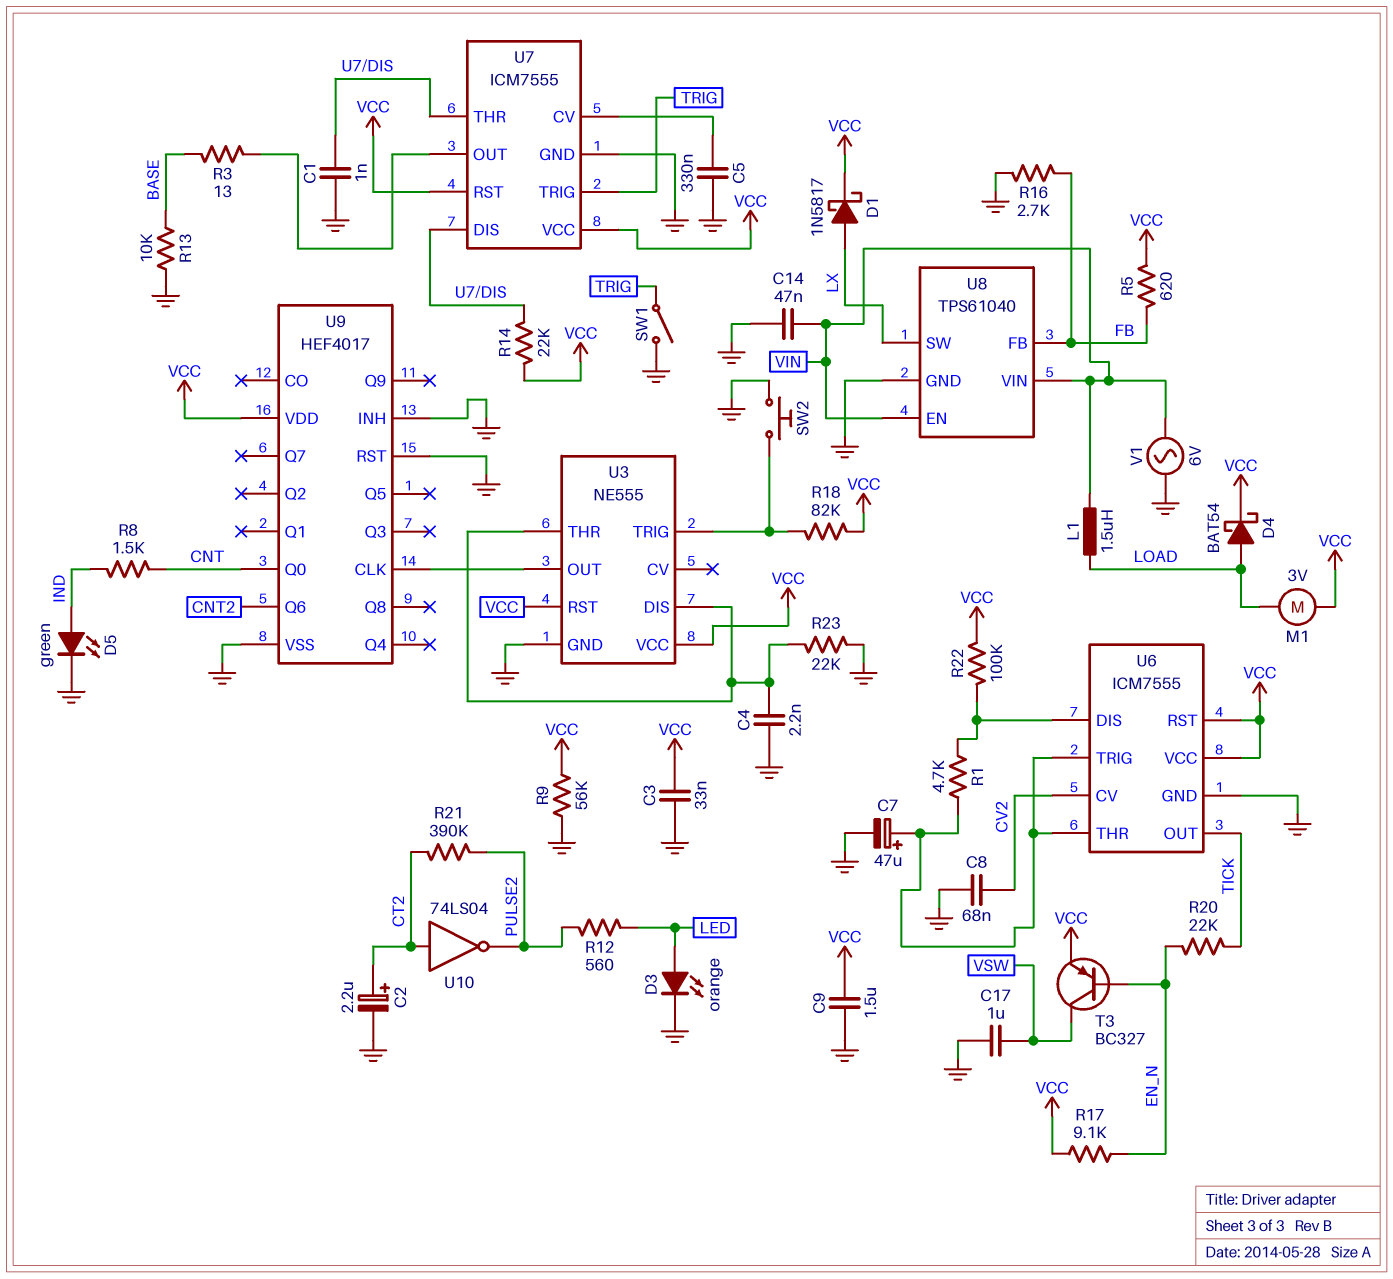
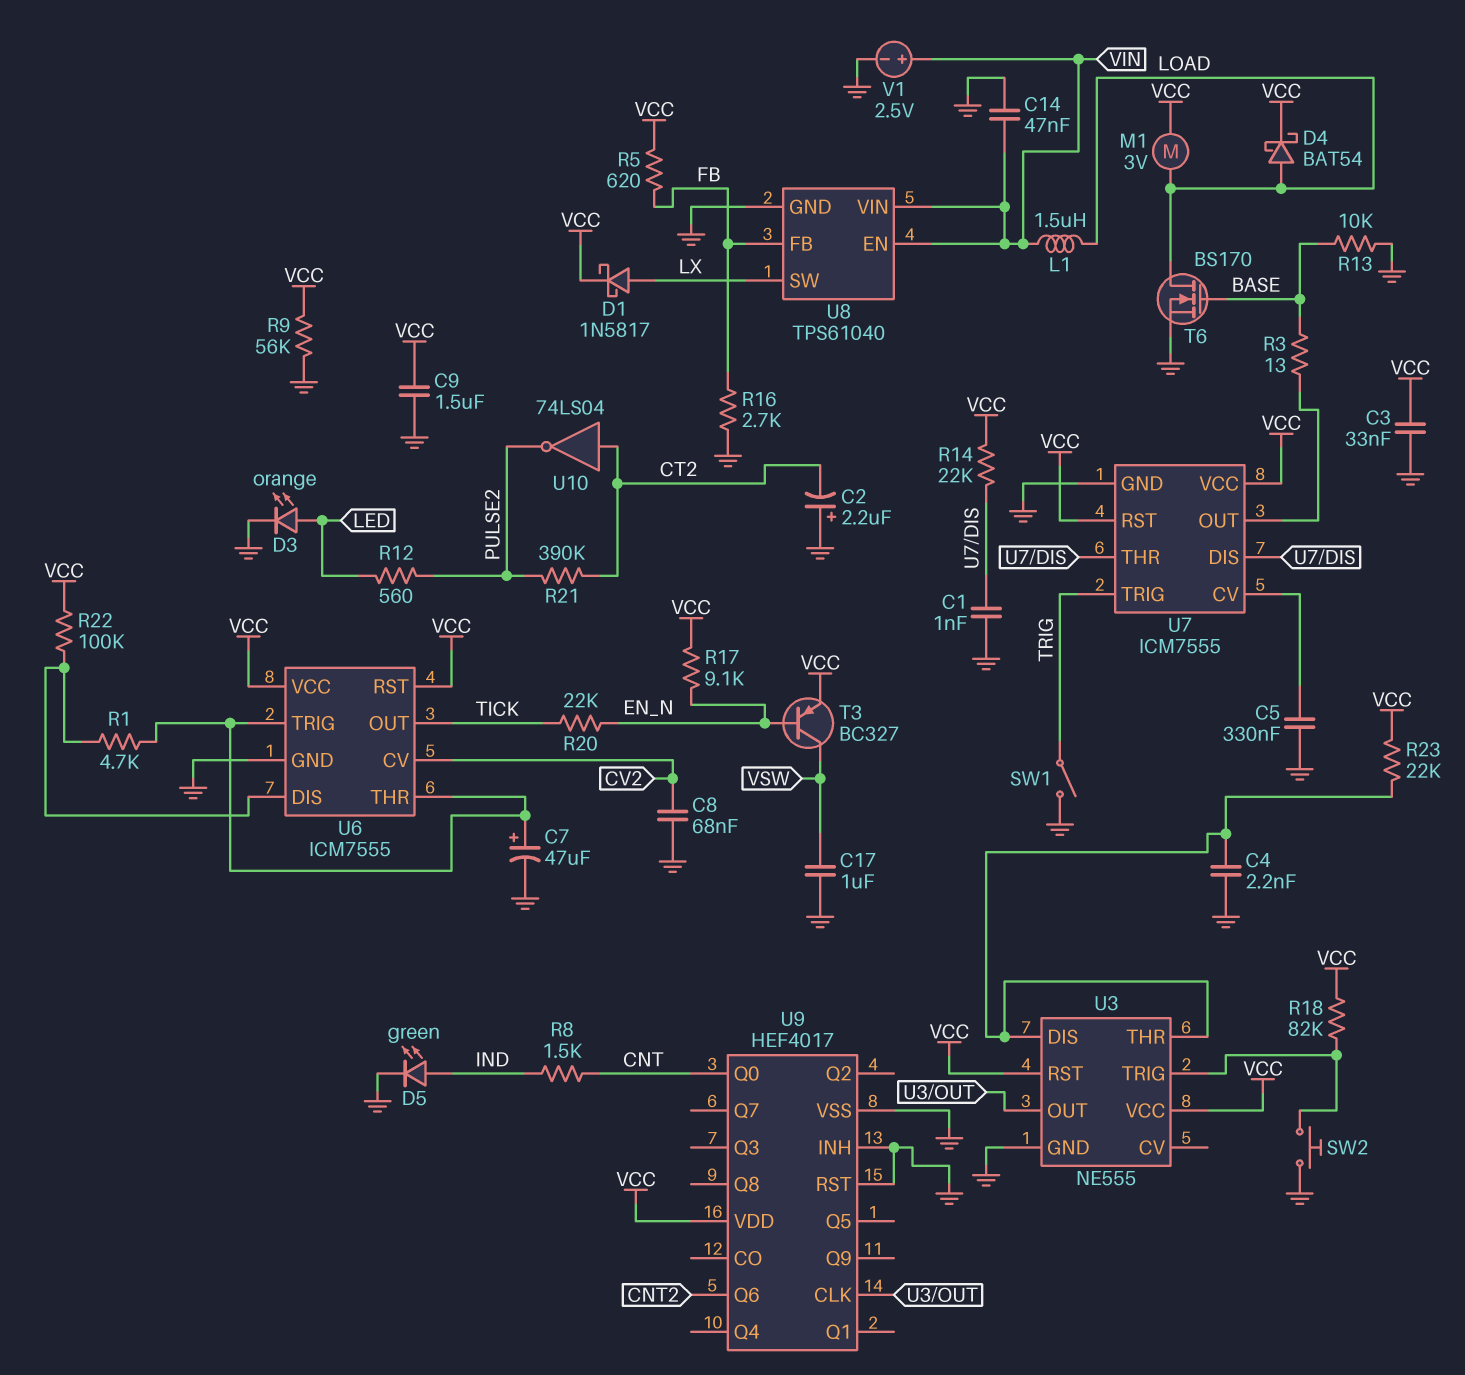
C2: 2.2uF (plus CT2, minus GND) -> 2.2uF (plus GND, minus CT2)
R23: 22k (GND, U3/DIS) -> 22k (U3/DIS, VCC)
T6: none -> NMOS BS170 (G BASE, D LOAD, S GND)
V1: AC 6V (GND, VIN) -> 2.5V (plus VIN, minus GND)

